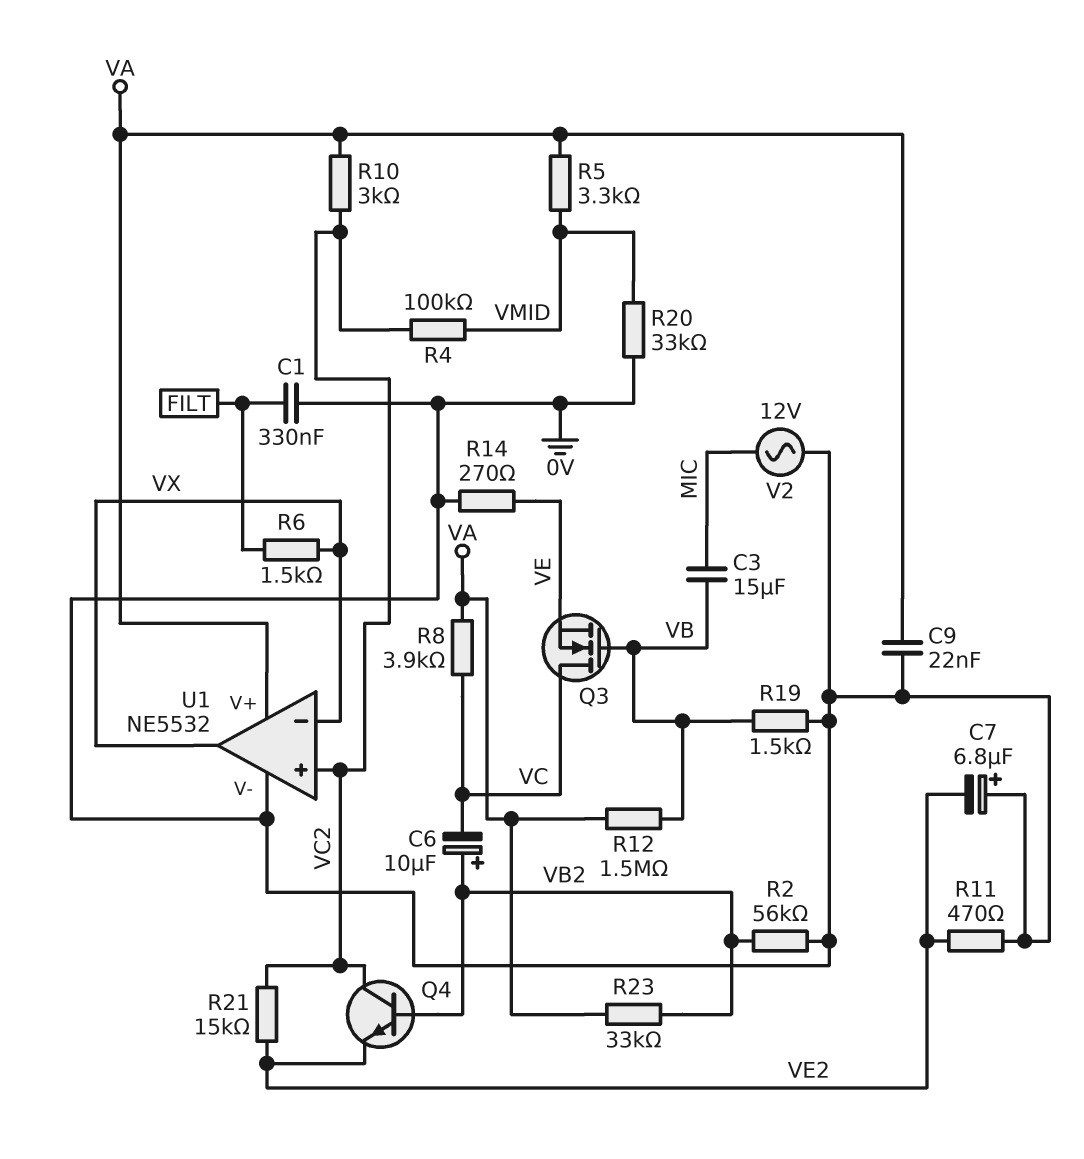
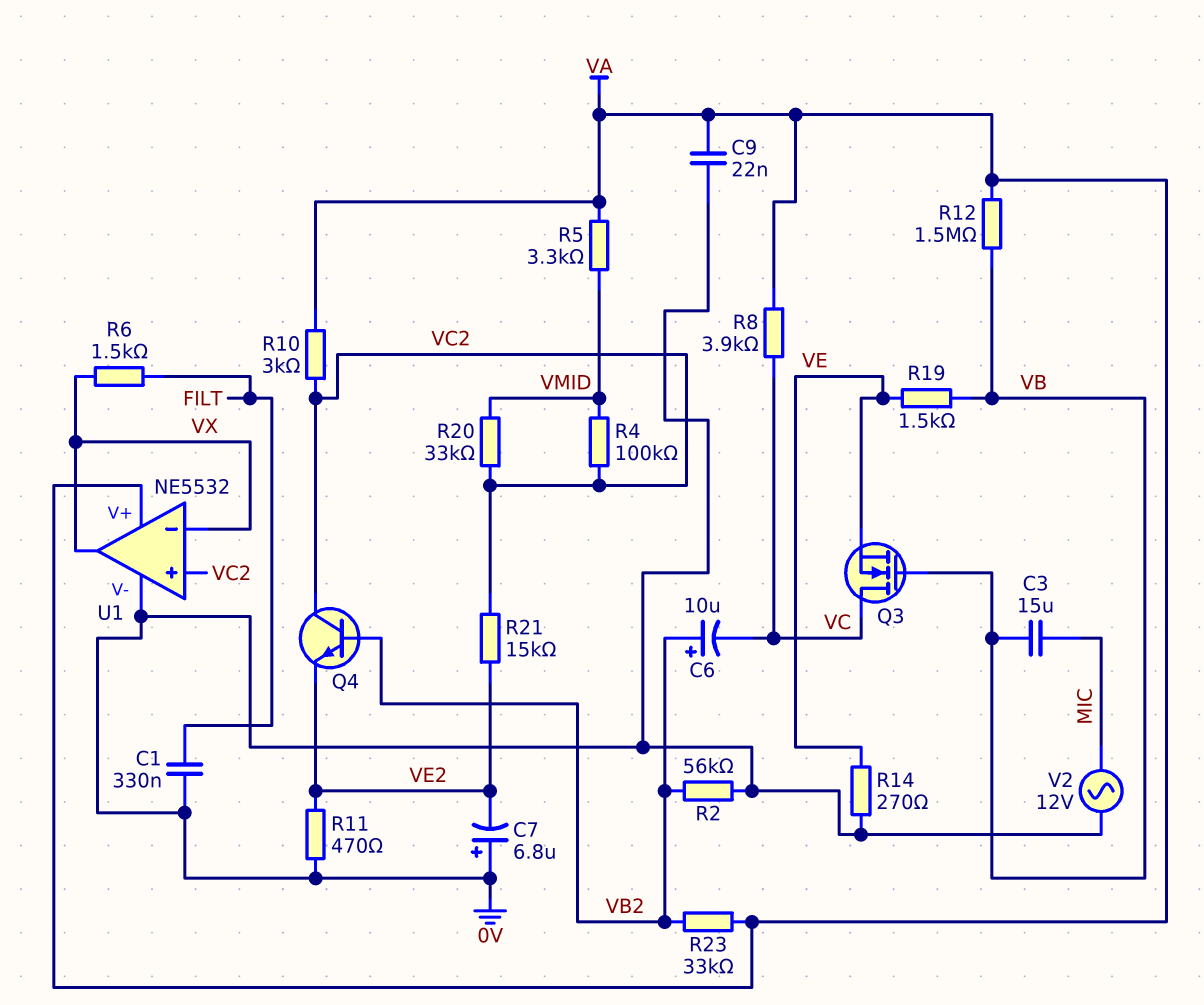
R19: 1.5k (0V, VB) -> 1.5k (VB, VE)
R20: 33k (0V, VMID) -> 33k (VC2, VMID)

